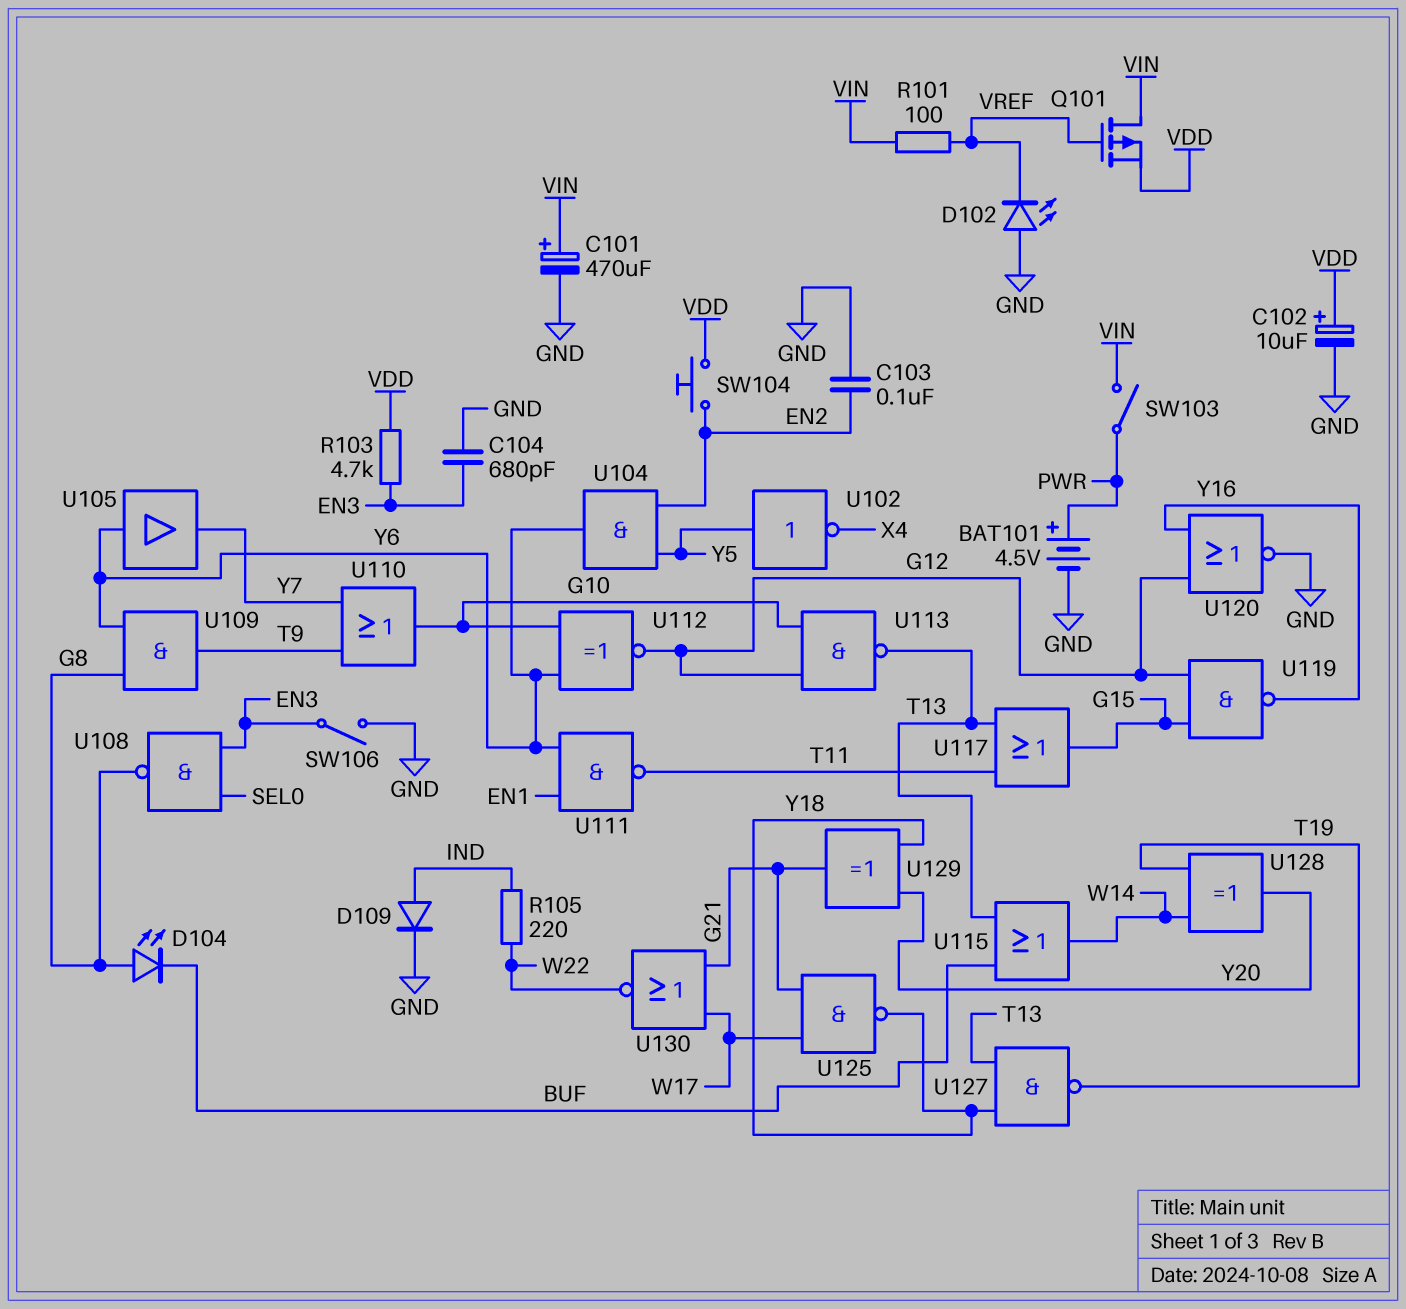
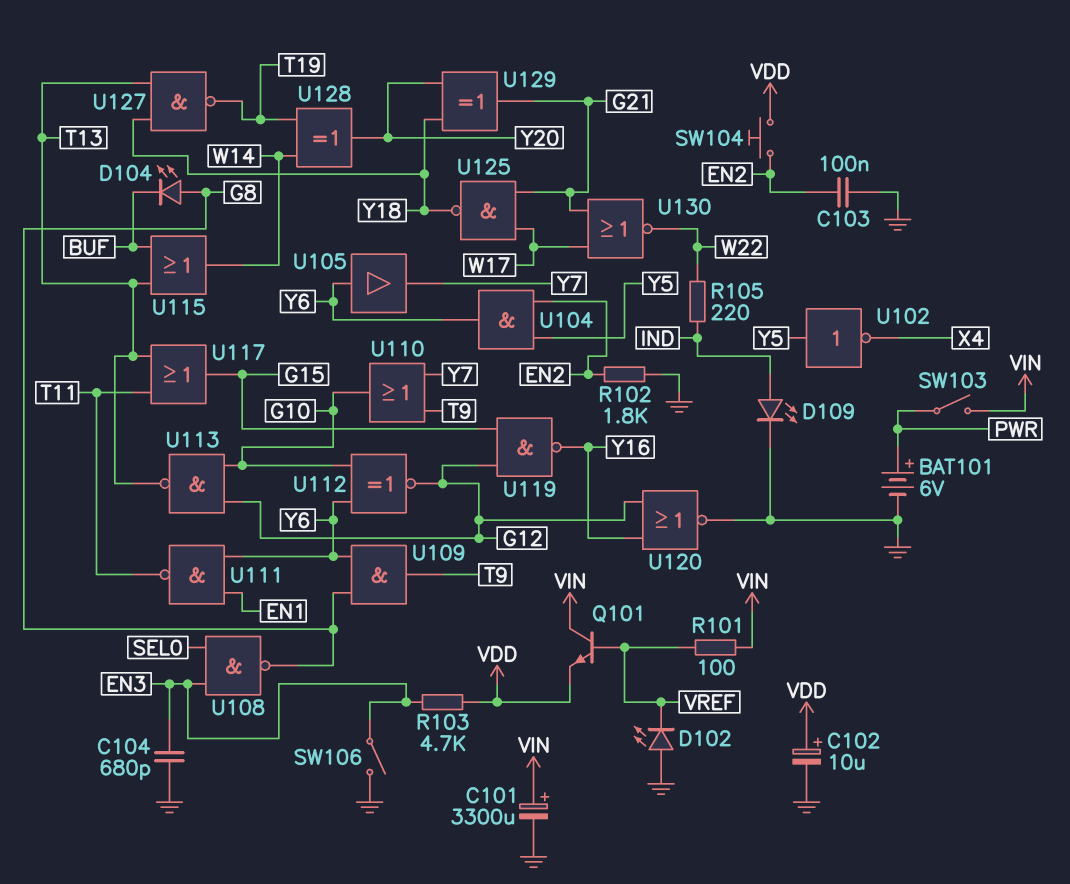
BAT101: 4.5V (plus PWR, minus GND) -> 6V (plus PWR, minus GND)
C101: 470uF (plus VIN, minus GND) -> 3300uF (plus VIN, minus GND)
D109: diode (A IND, K GND) -> LED (A IND, K GND)
Q101: PMOS (G VREF, D VIN, S VDD) -> NPN (B VREF, C VIN, E VDD)
R102: none -> 1.8k (EN2, GND)

